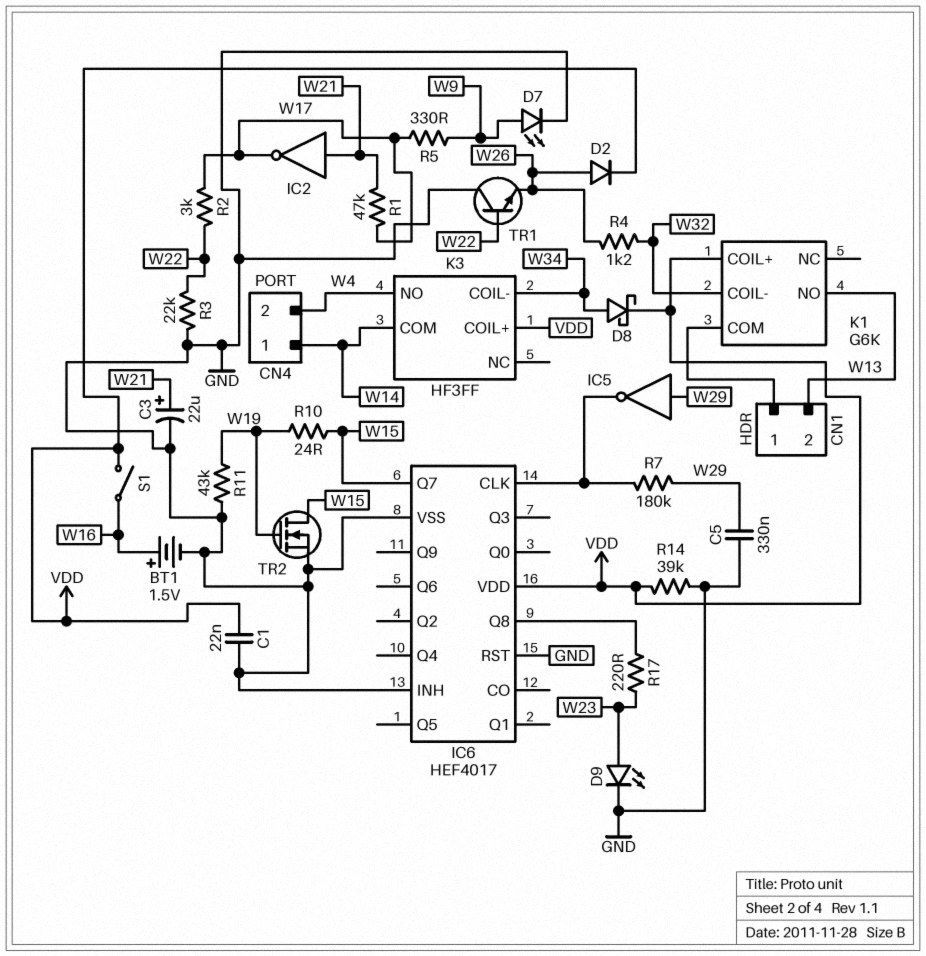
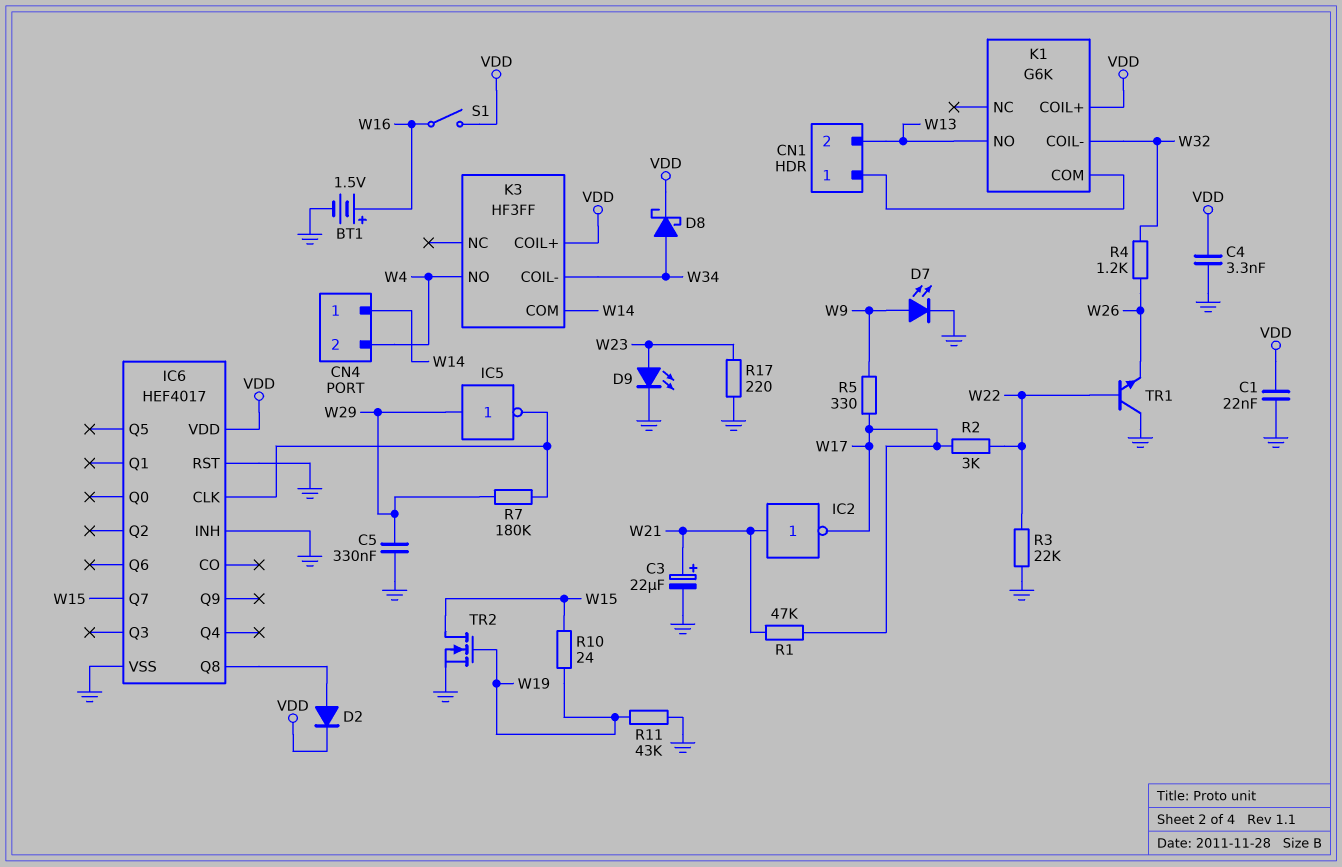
C4: none -> 3.3nF (GND, VDD)
D2: diode (A W26, K VDD) -> diode (A IC6/Q8, K VDD)
R14: 39k (GND, VDD) -> none
R17: 220 (IC6/Q8, W23) -> 220 (GND, W23)

